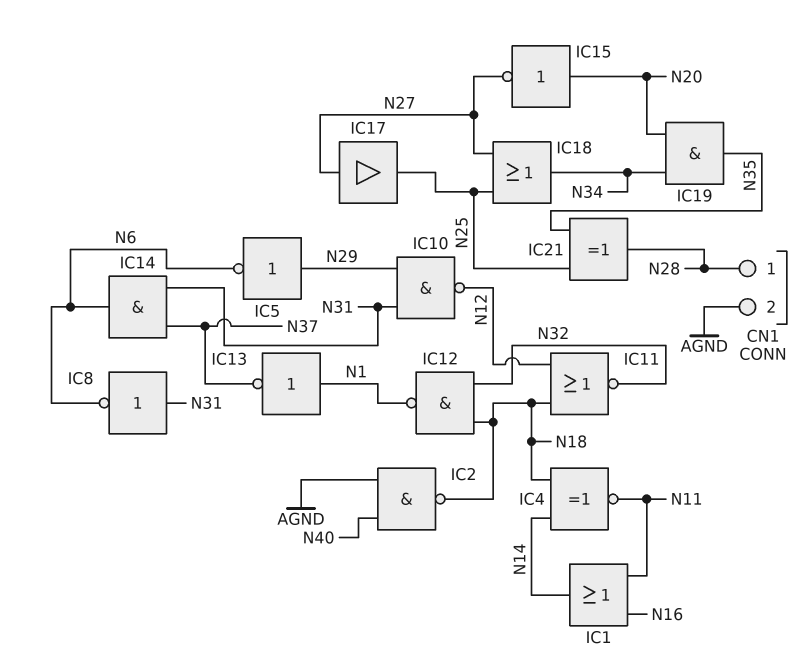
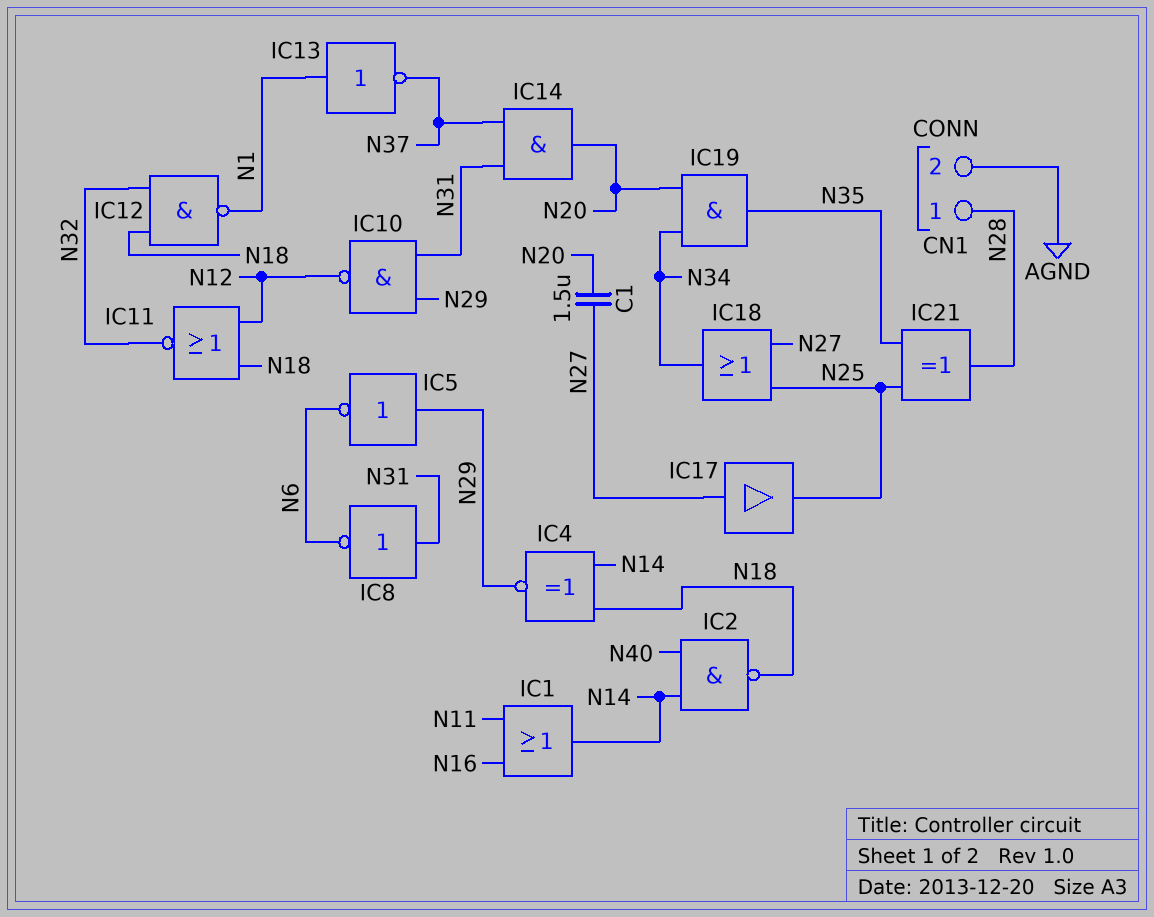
C1: none -> 1.5uF (N20, N27)
IC2: NAND (in AGND, in N40, out N18) -> NAND (in N14, in N40, out N18)
IC4: XNOR (in N14, in N18, out N11) -> XNOR (in N14, in N18, out N29)
IC14: AND (in N31, in N37, out N6) -> AND (in N31, in N37, out N20)
IC15: NOT (in N20, out N27) -> none

